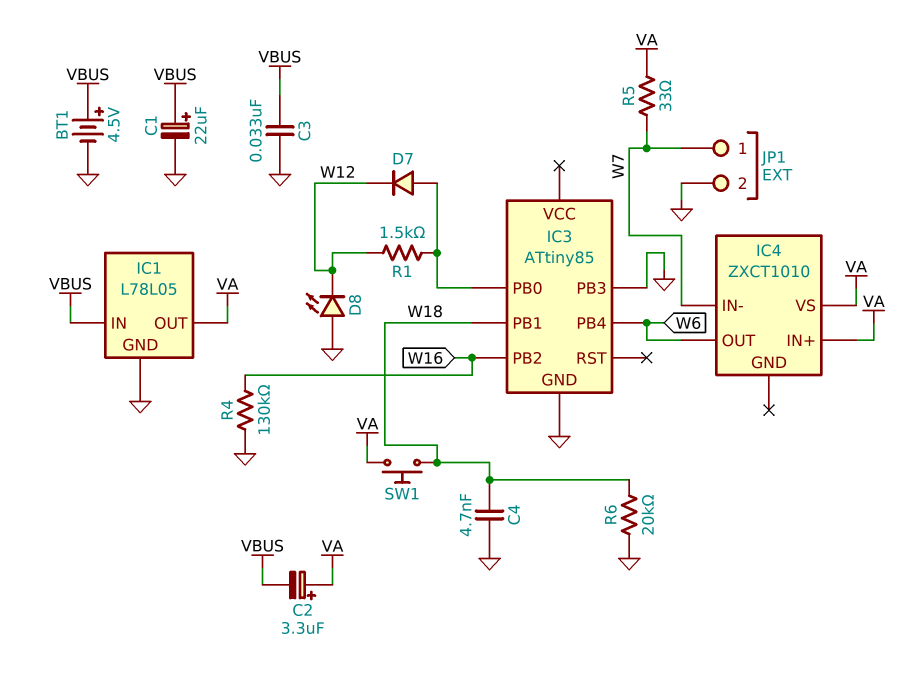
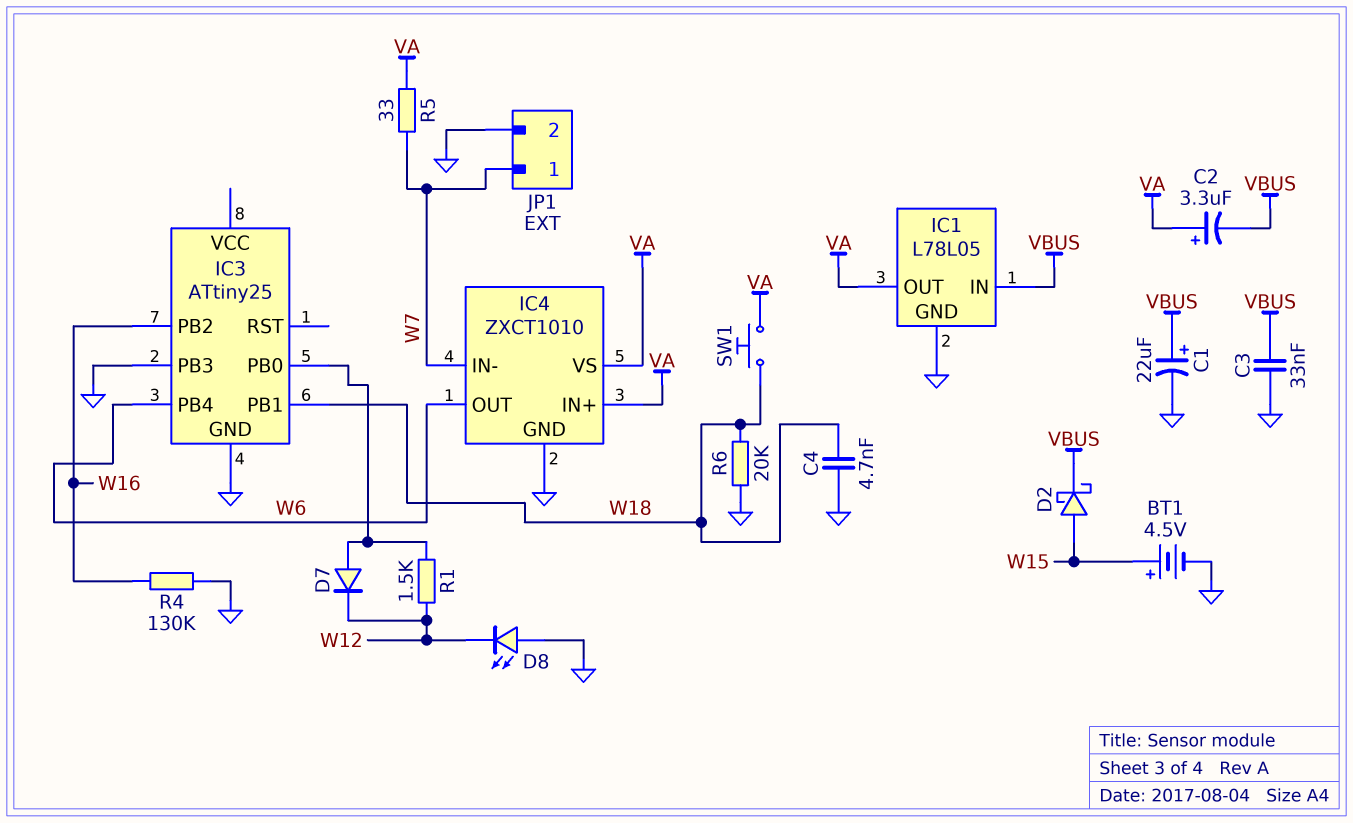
BT1: 4.5V (plus VBUS, minus GND) -> 4.5V (plus W15, minus GND)
D2: none -> schottky (A W15, K VBUS)
IC3: ATtiny85 -> ATtiny25
IC4 pin GND: none -> GND

